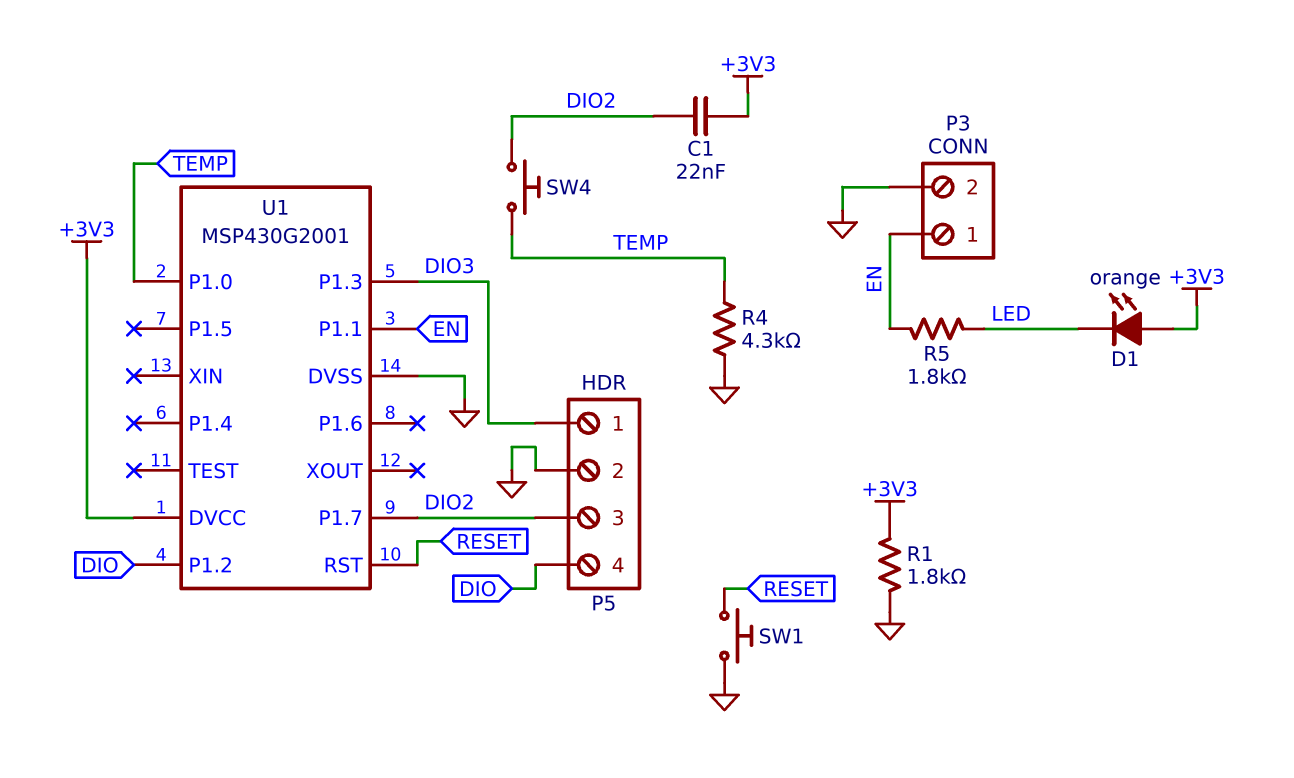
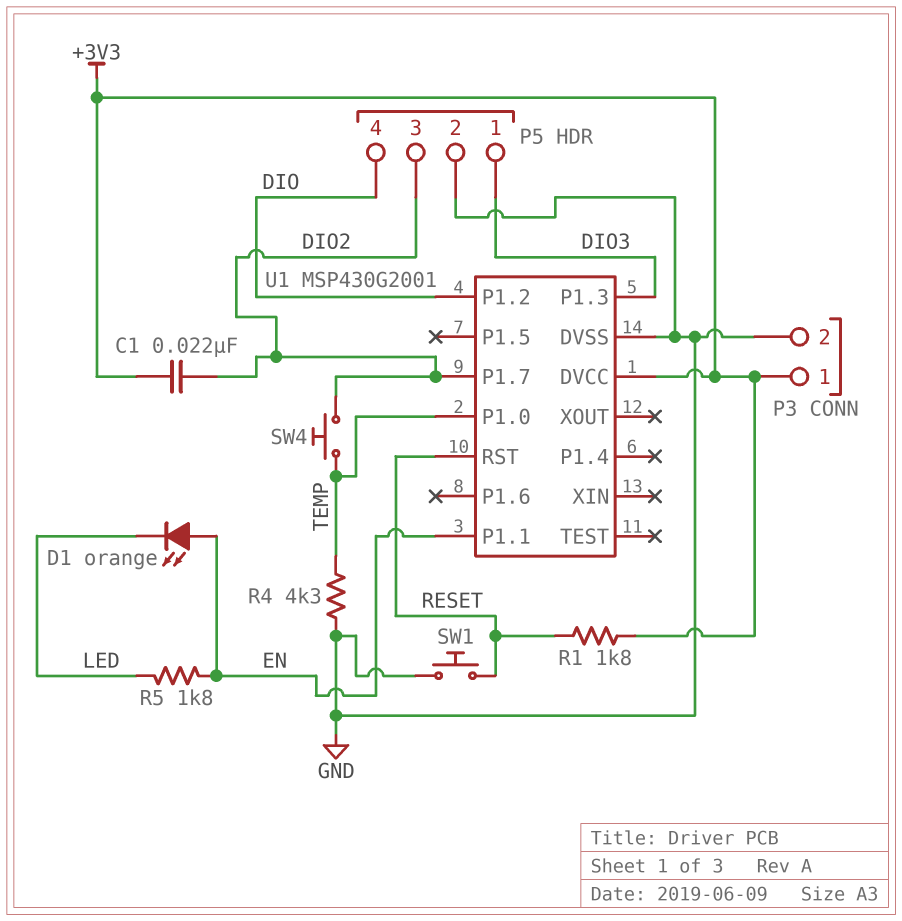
D1: LED orange (A +3V3, K LED) -> LED orange (A EN, K LED)
P3 pin 1: EN -> +3V3
R1: 1.8k (+3V3, GND) -> 1.8k (+3V3, RESET)

